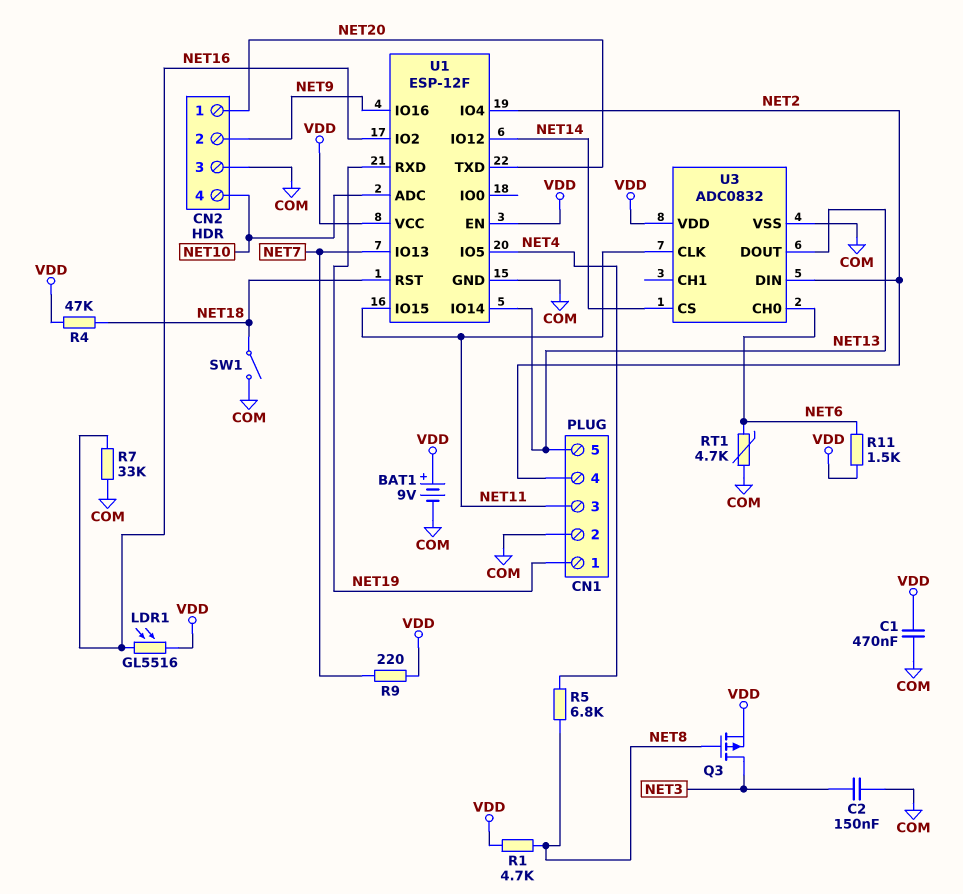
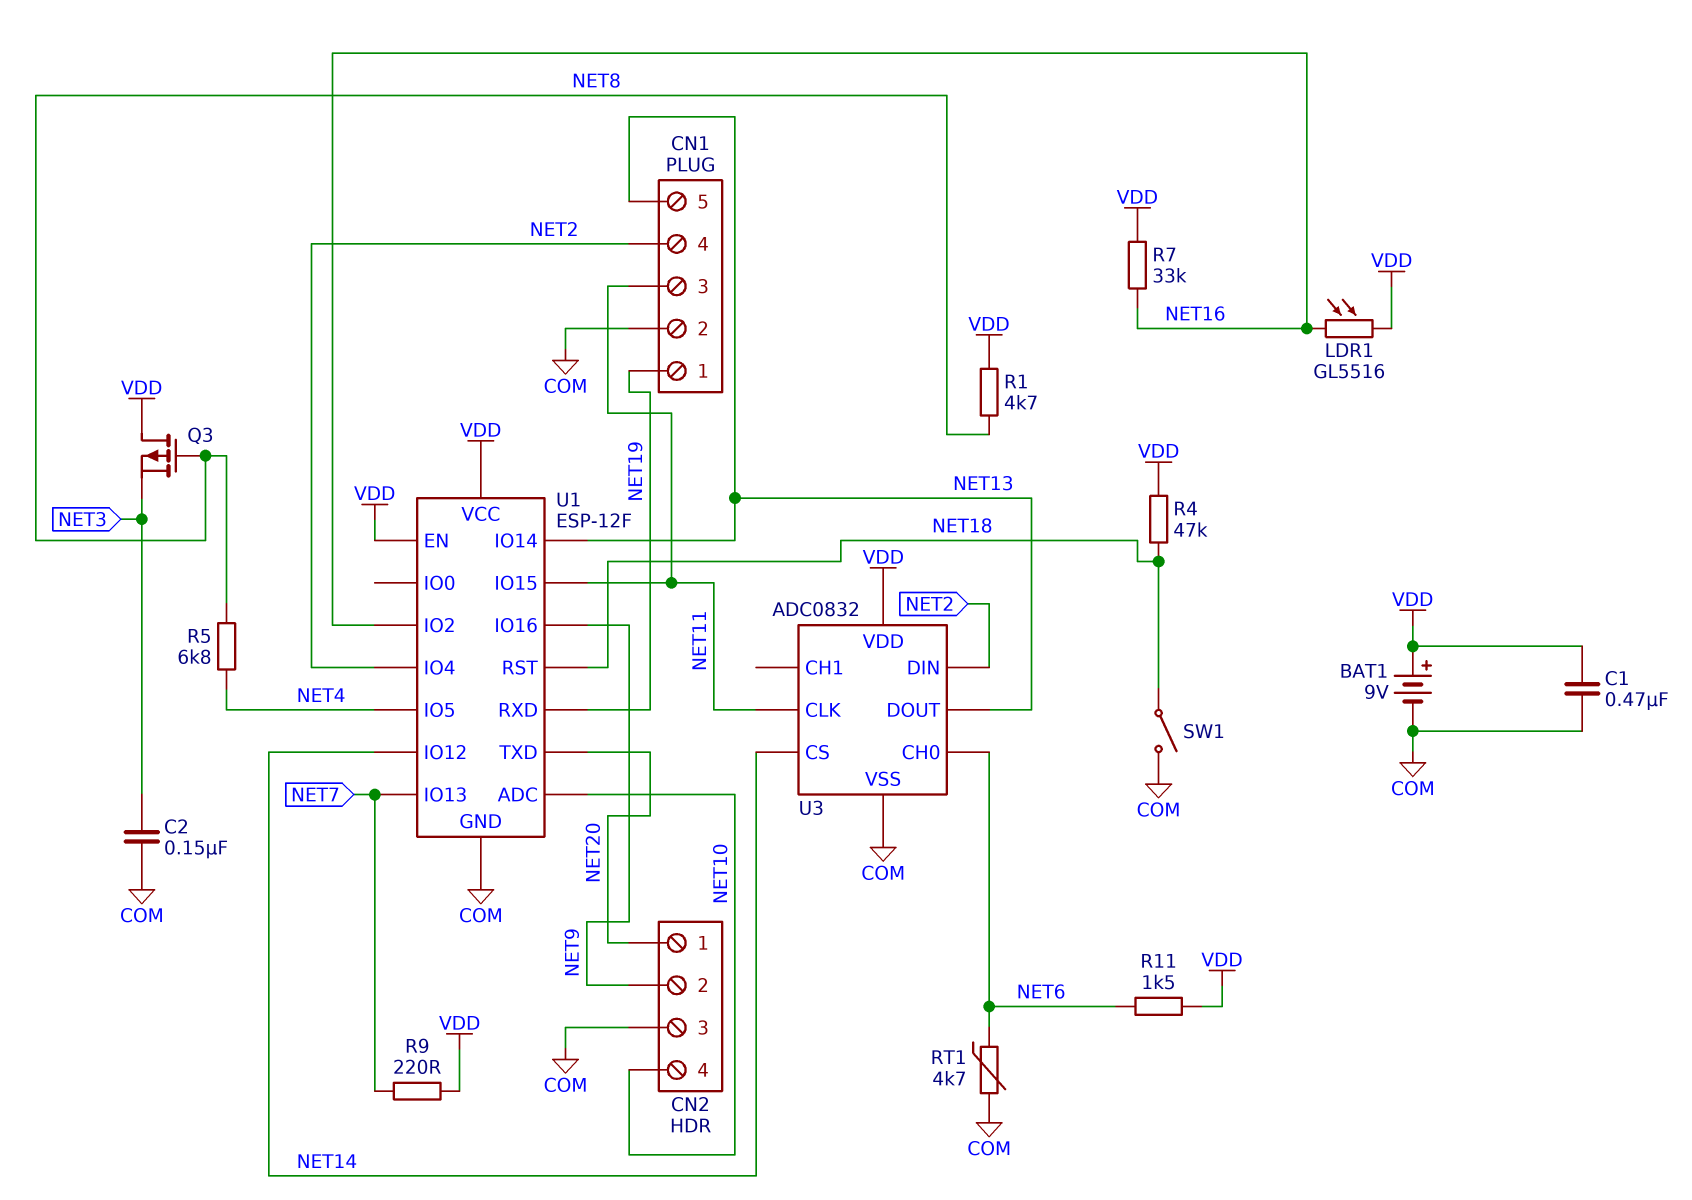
Q3: PMOS (G NET8, D NET3, S VDD) -> PMOS (G NET8, D VDD, S NET3)
R7: 33k (COM, NET16) -> 33k (NET16, VDD)

